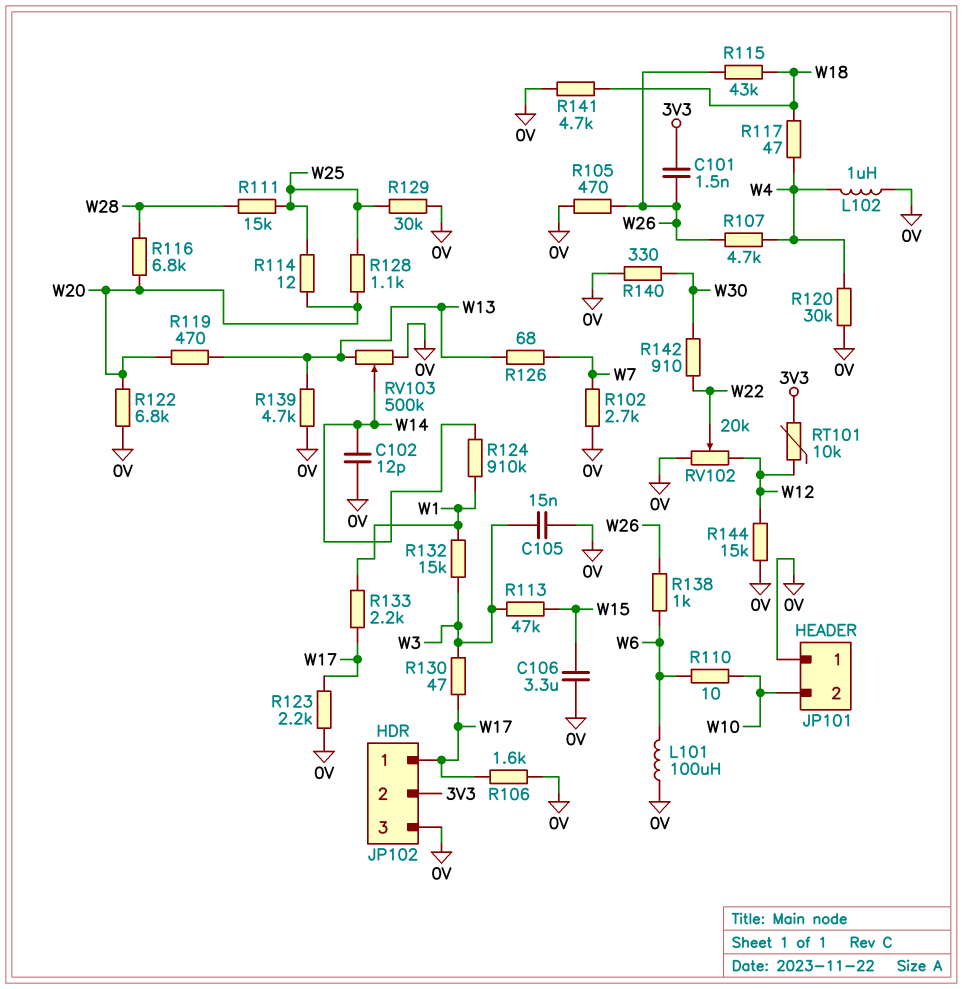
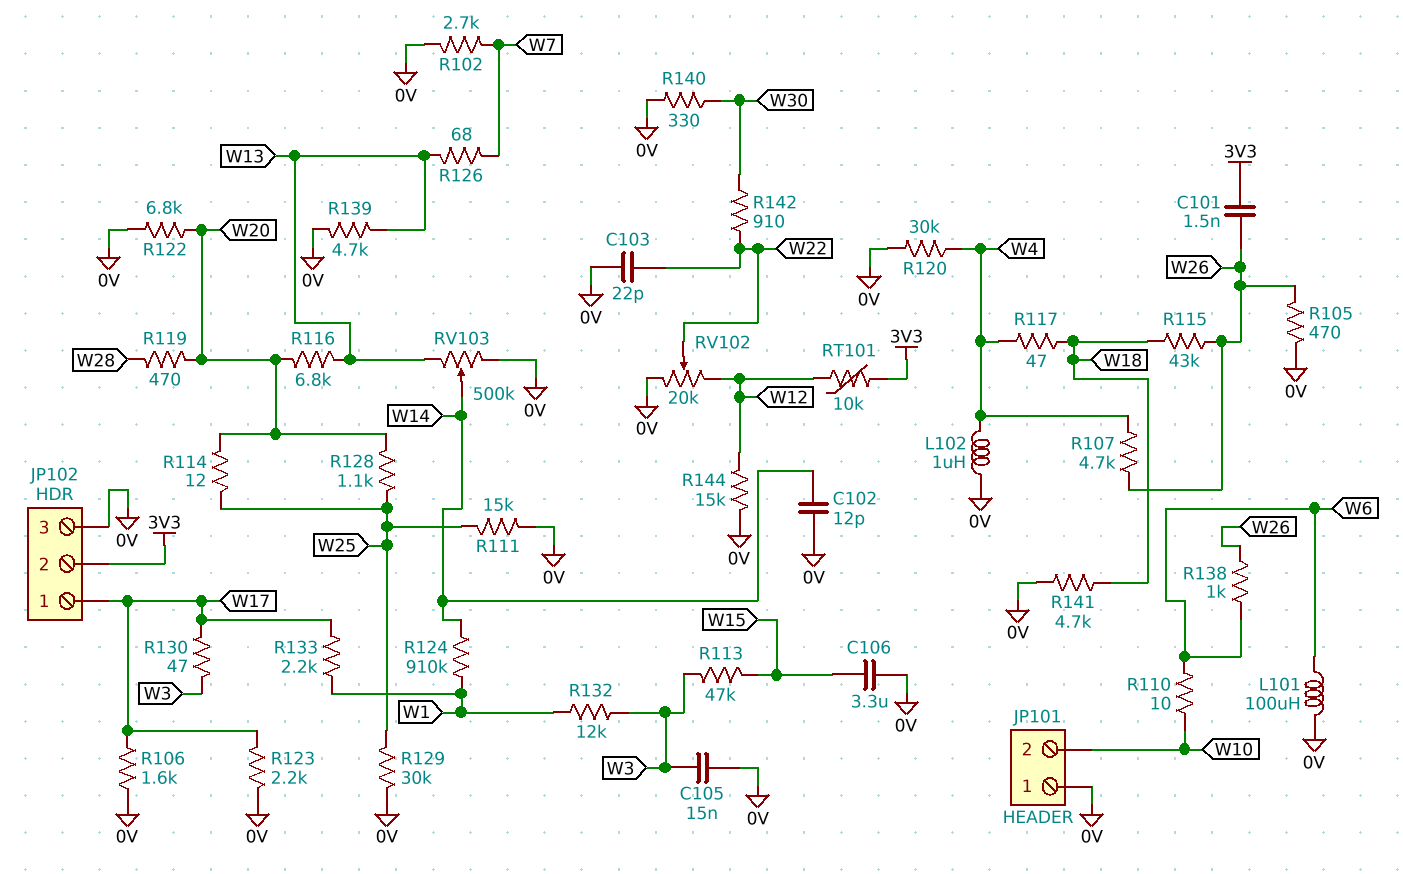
C103: none -> 22pF (0V, W22)
R111: 15k (W25, W28) -> 15k (0V, W25)
R116: 6.8k (W20, W28) -> 6.8k (W13, W20)
R119: 470 (W13, W20) -> 470 (W20, W28)
R132: 15k (W1, W3) -> 12k (W1, W3)

